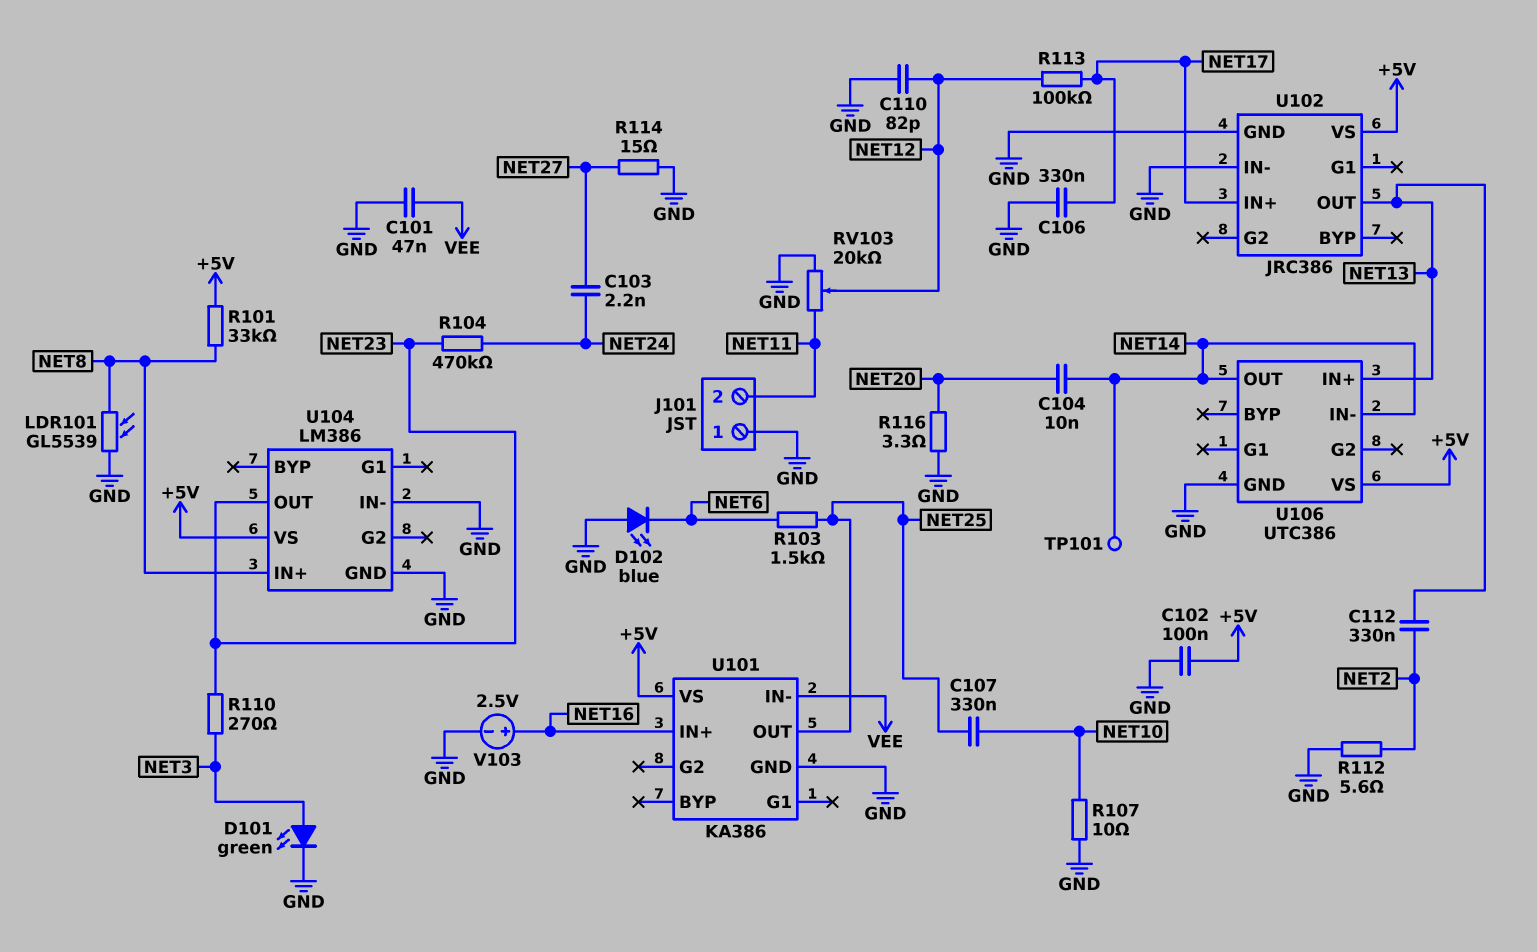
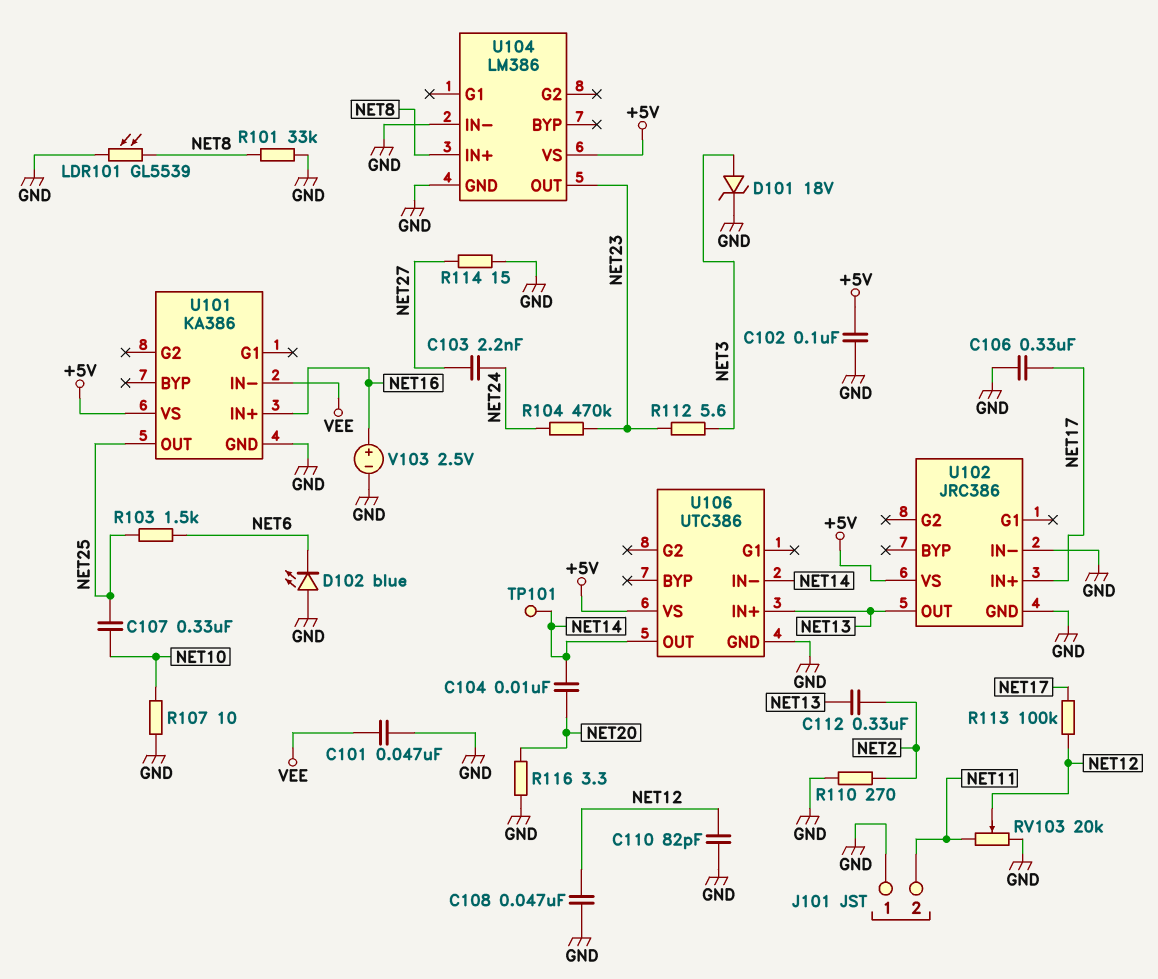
C108: none -> 47nF (GND, NET12)
D101: LED green (A NET3, K GND) -> zener 18V (A NET3, K GND)
R101: 33k (+5V, NET8) -> 33k (GND, NET8)
R110: 270 (NET3, NET23) -> 270 (GND, NET2)
R112: 5.6 (GND, NET2) -> 5.6 (NET3, NET23)

